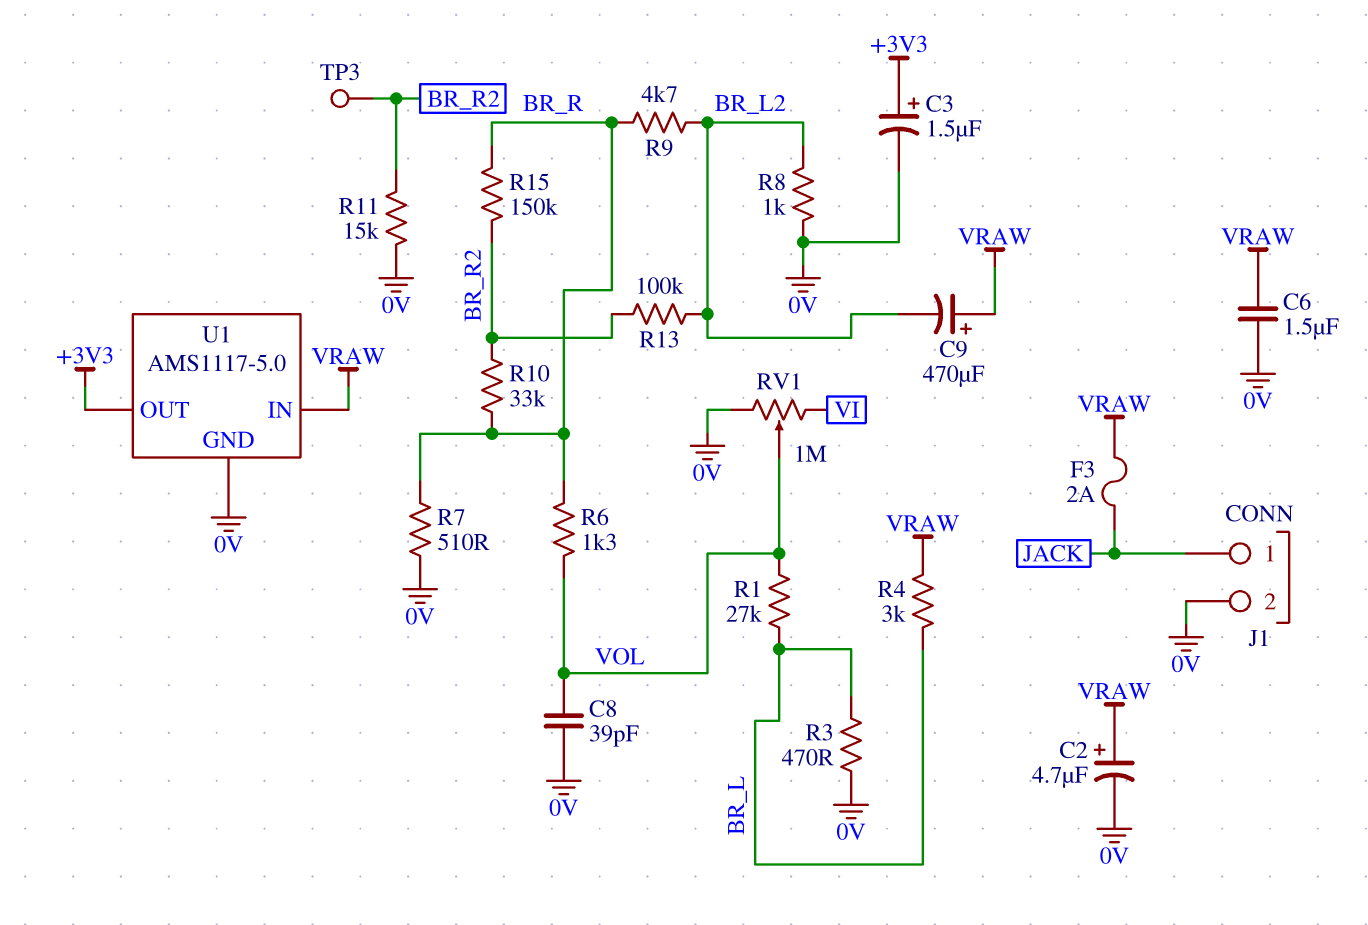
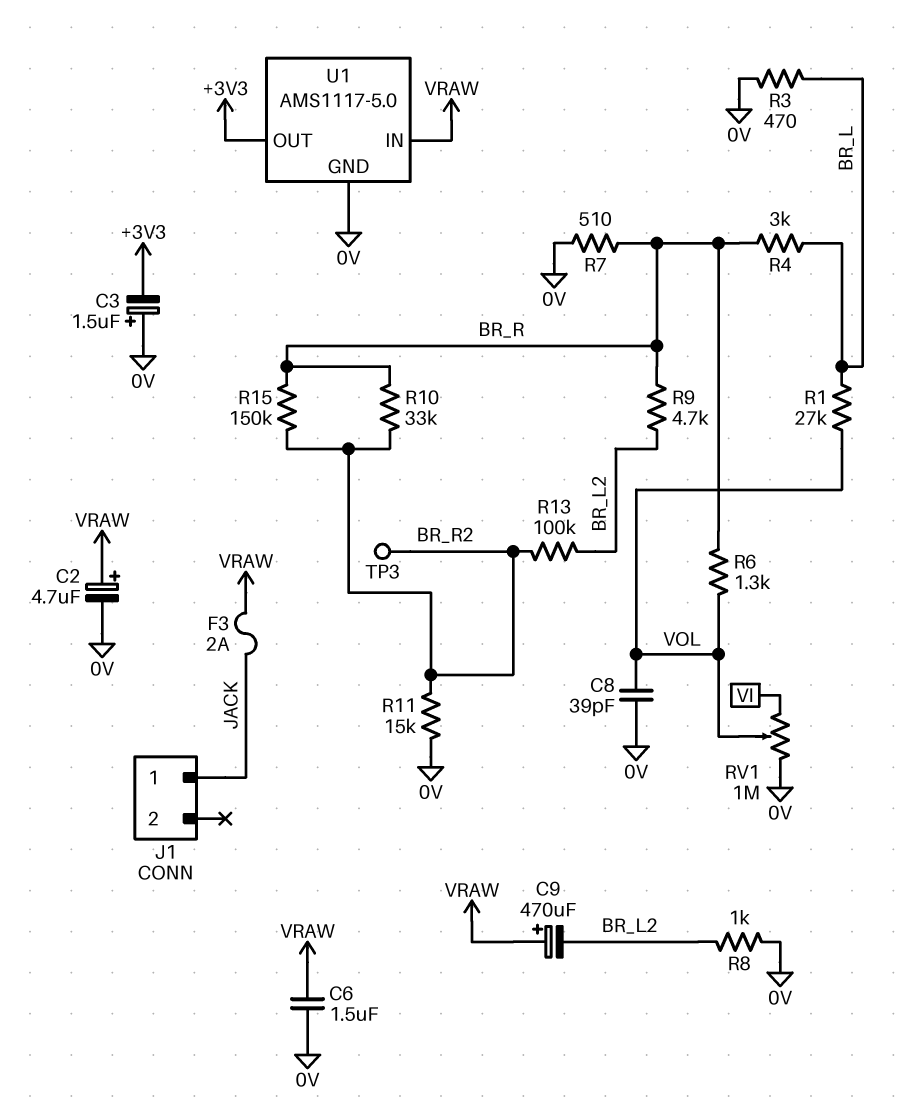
C3: 1.5uF (plus +3V3, minus 0V) -> 1.5uF (plus 0V, minus +3V3)
J1 pin 2: 0V -> none
R4: 3k (BR_L, VRAW) -> 3k (BR_L, BR_R)

